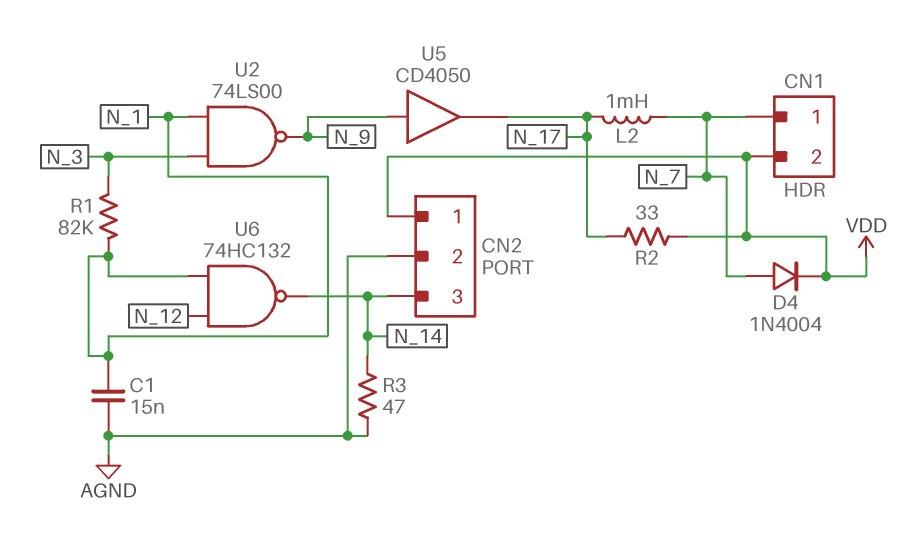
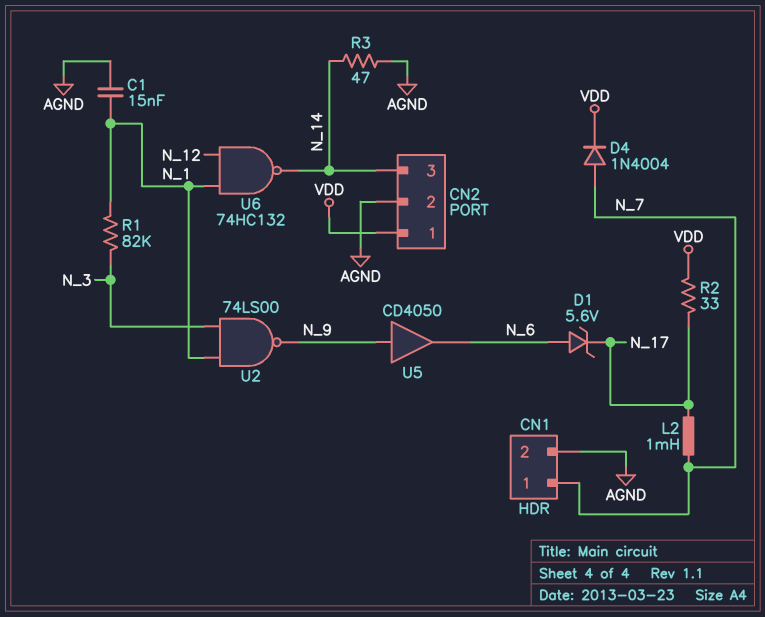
CN1 pin 2: VDD -> AGND
D1: none -> zener 5.6V (A N_6, K N_17)
U5: buffer CD4050 (in N_9, out N_17) -> buffer CD4050 (in N_9, out N_6)

